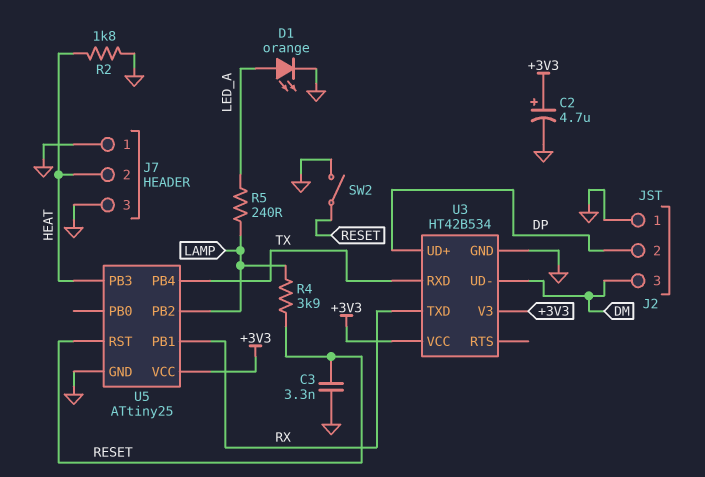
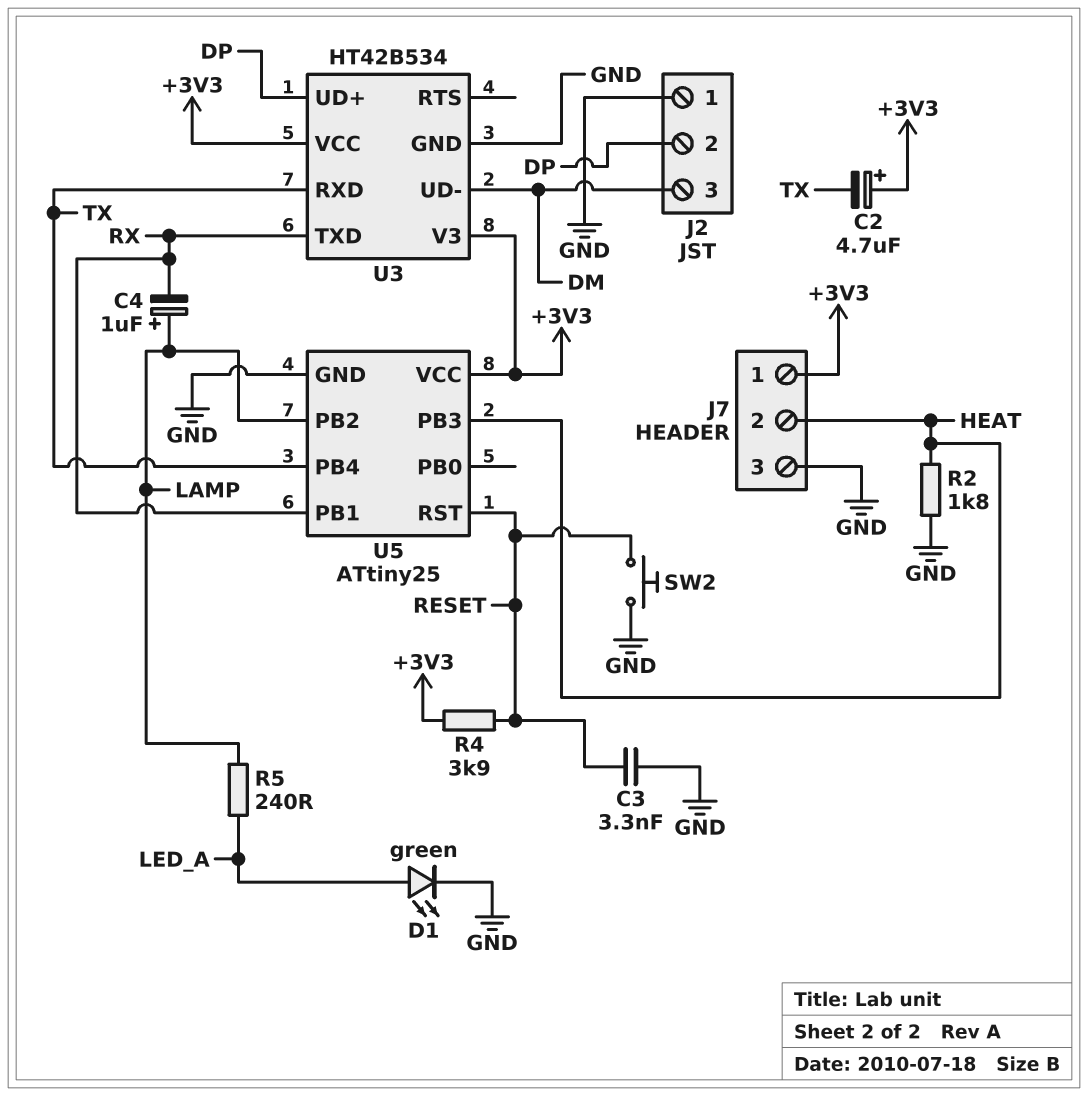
C2: 4.7uF (plus +3V3, minus GND) -> 4.7uF (plus +3V3, minus TX)
C4: none -> 1uF (plus LAMP, minus RX)
D1: LED orange (A LED_A, K GND) -> LED green (A LED_A, K GND)
J7 pin 1: GND -> +3V3
R4: 3.9k (LAMP, RESET) -> 3.9k (+3V3, RESET)
SW2: switch (GND, RESET) -> button (GND, RESET)

